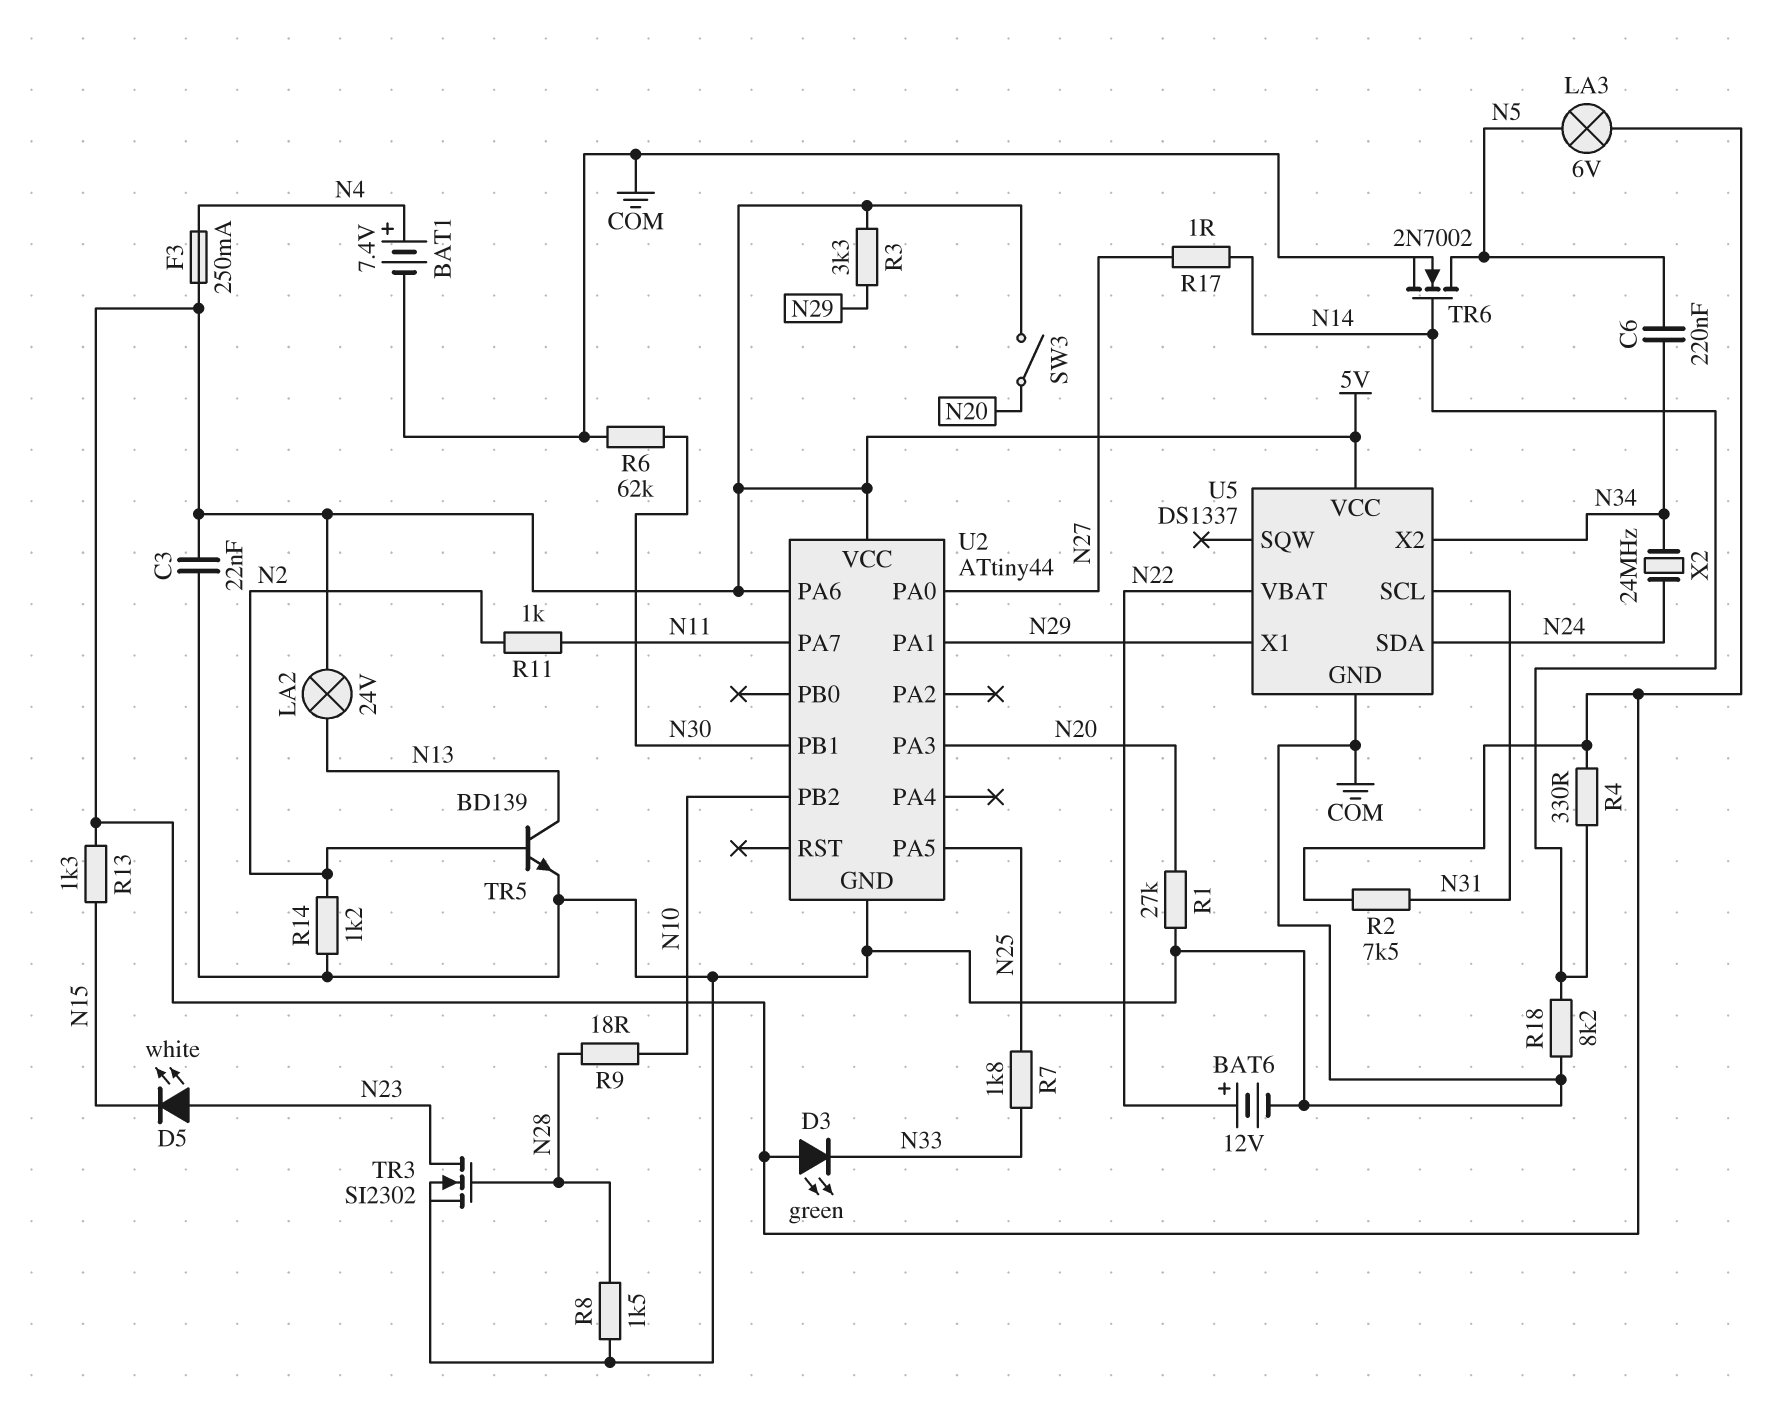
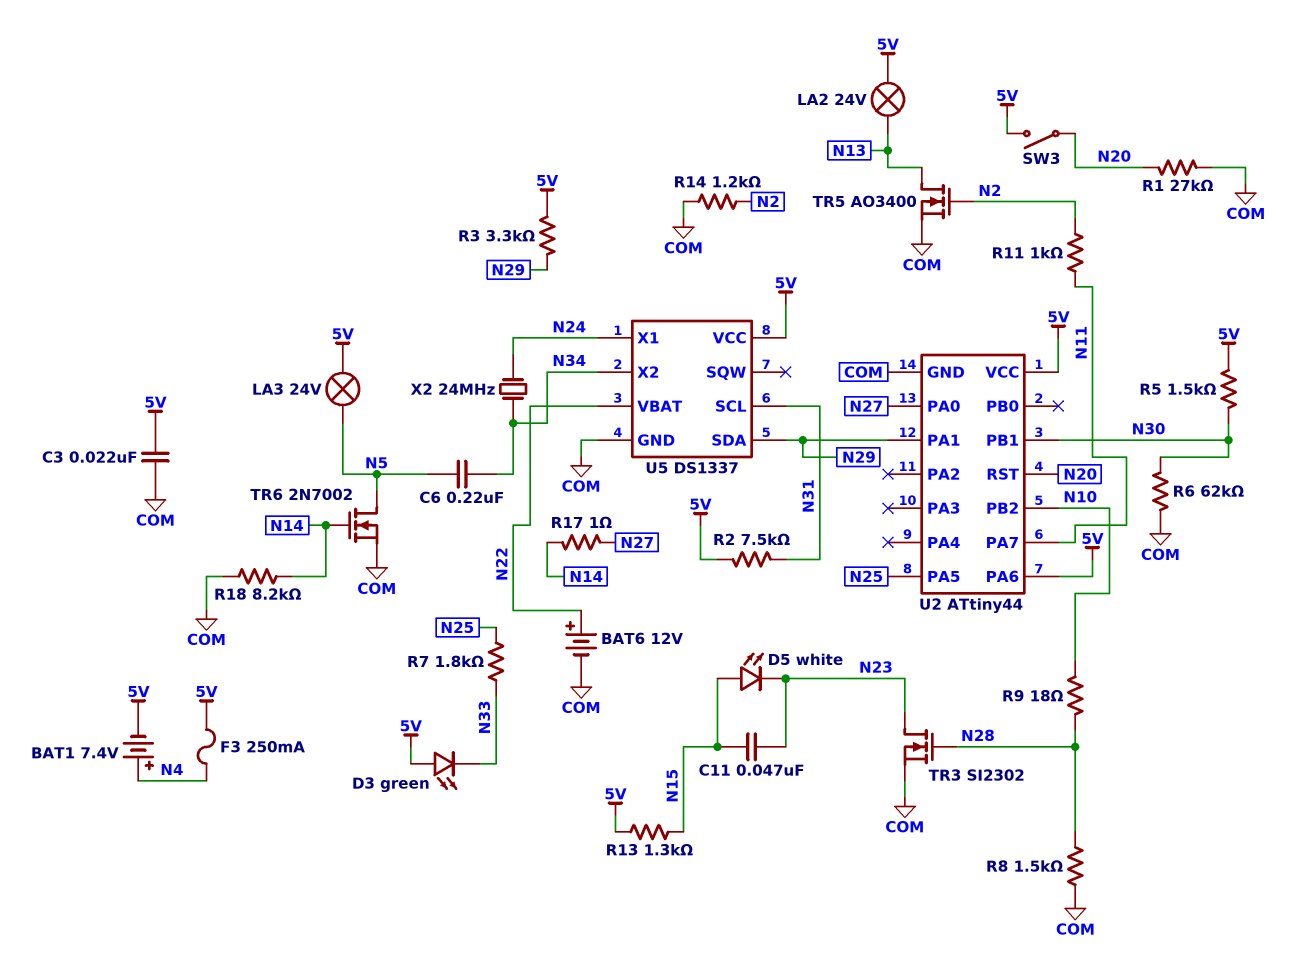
BAT1: 7.4V (plus N4, minus COM) -> 7.4V (plus N4, minus 5V)
C11: none -> 47nF (N15, N23)
D5: LED white (A N23, K N15) -> LED white (A N15, K N23)
LA3: lamp 6V (5V, N5) -> lamp 24V (5V, N5)
R4: 330 (5V, N14) -> none
R5: none -> 1.5k (5V, N30)
TR5: NPN BD139 (B N2, C N13, E COM) -> NMOS AO3400 (G N2, D N13, S COM)
U2 pin PA3: N20 -> none
U2 pin RST: none -> N20
U5 pin SDA: N24 -> N29
U5 pin X1: N29 -> N24

